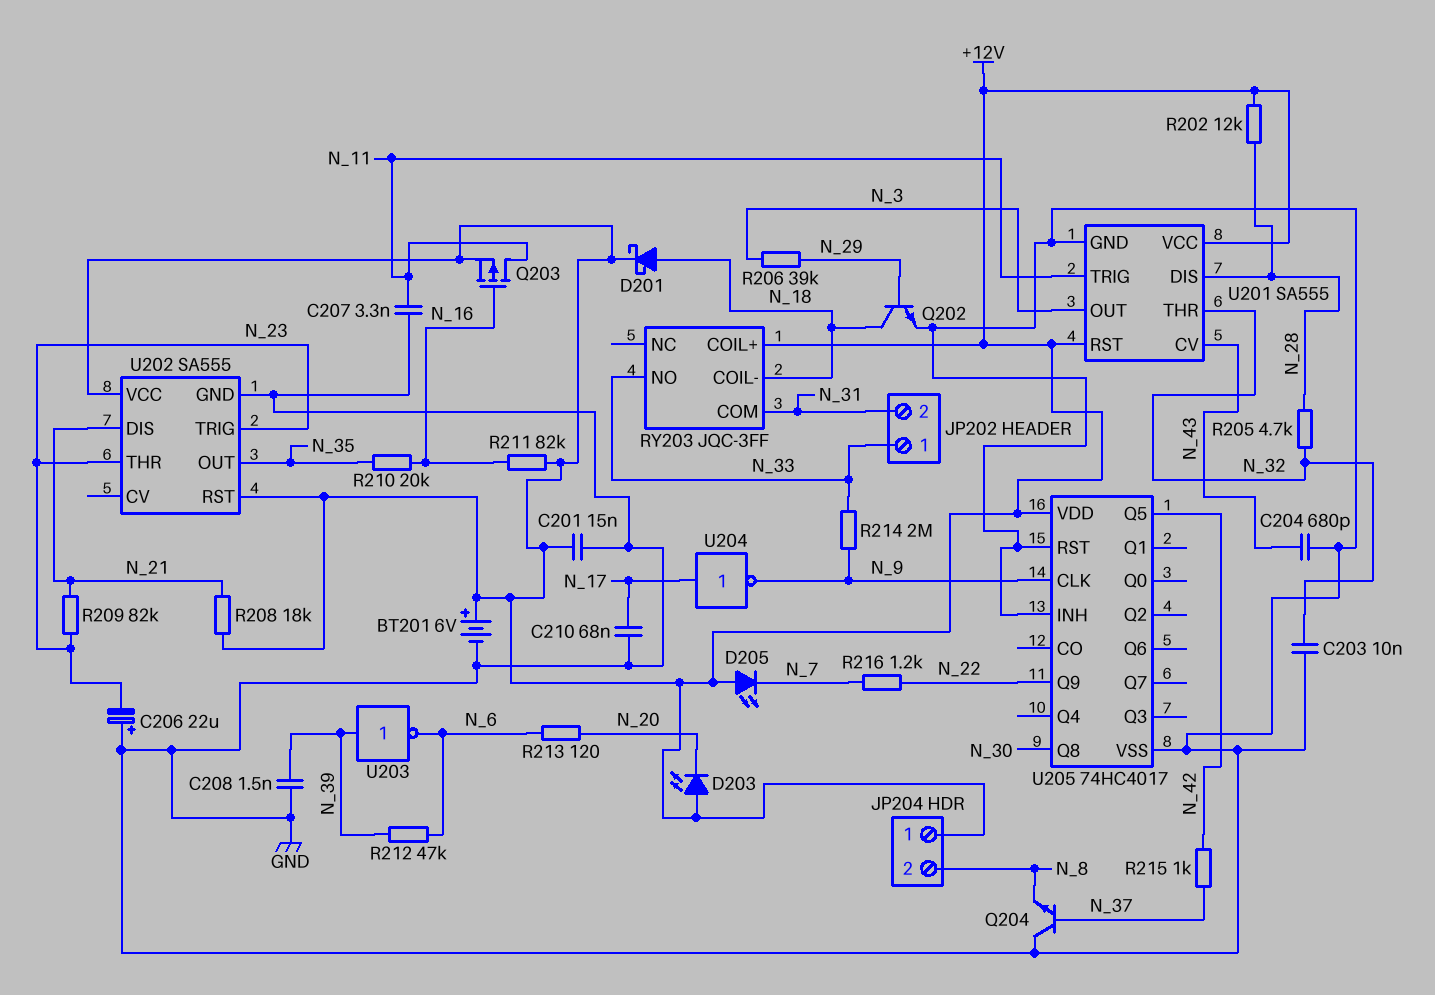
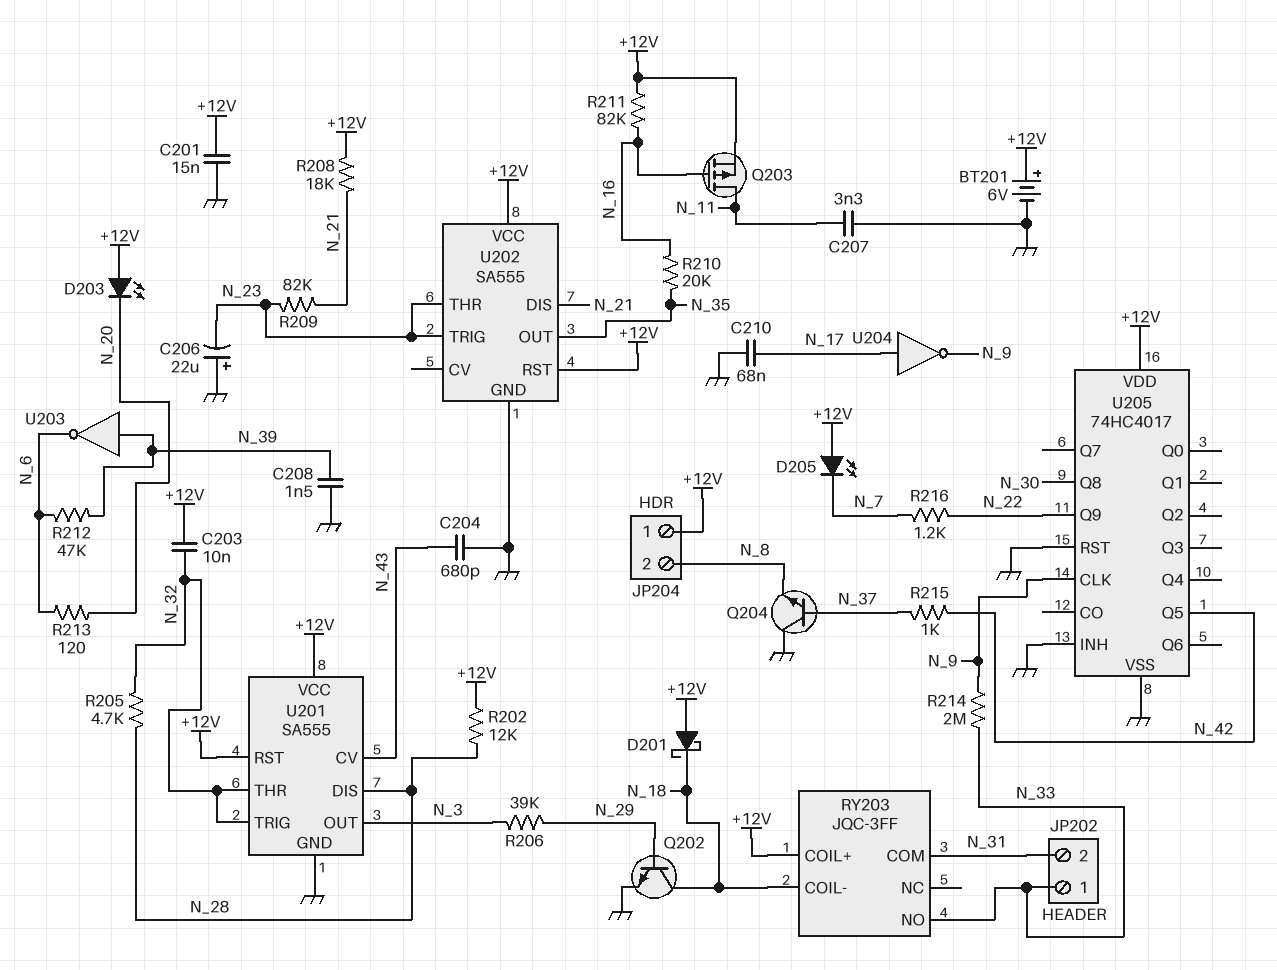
C203: 10nF (GND, N_32) -> 10nF (+12V, N_32)
D201: schottky (A N_18, K +12V) -> schottky (A +12V, K N_18)
U201 pin TRIG: N_11 -> N_32

